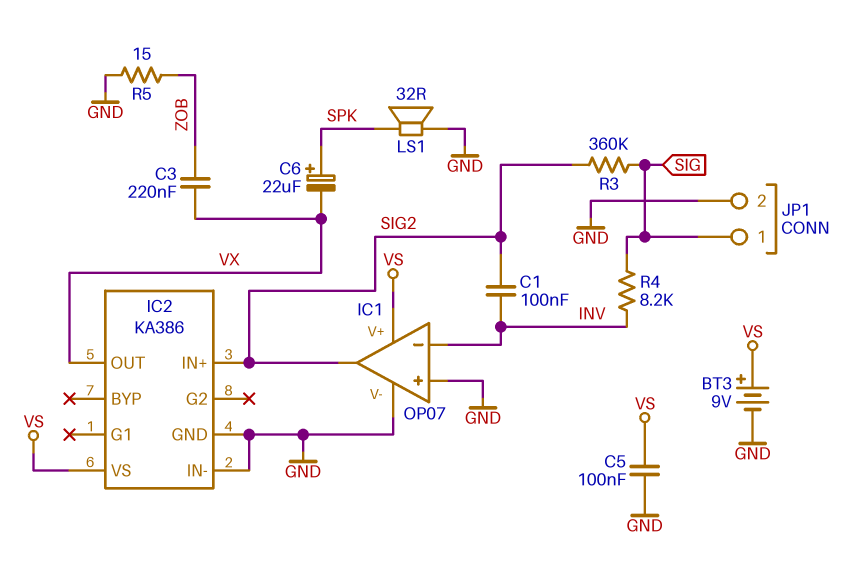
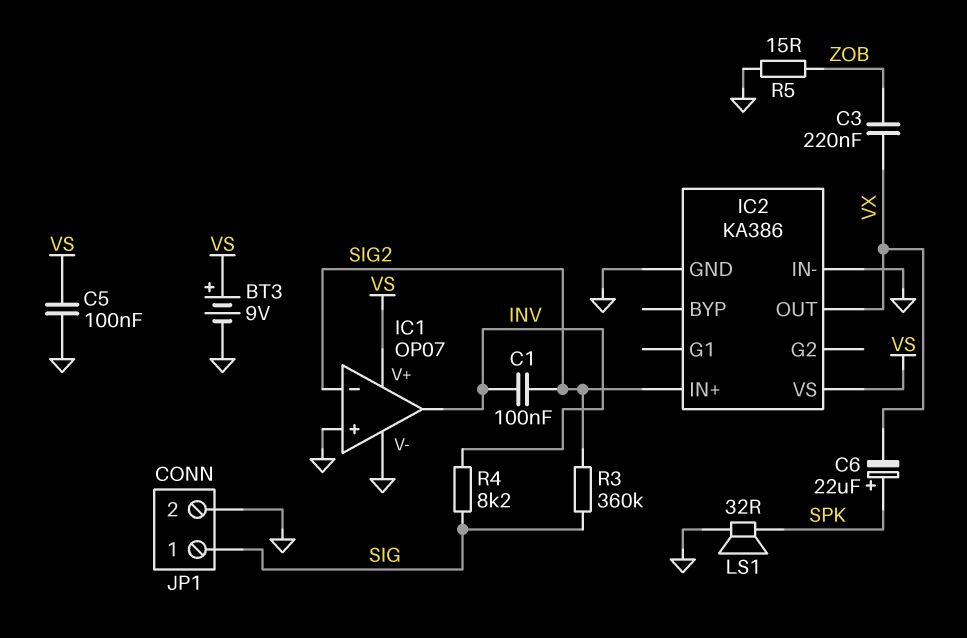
IC1 pin in-: INV -> SIG2
IC1 pin out: SIG2 -> INV

